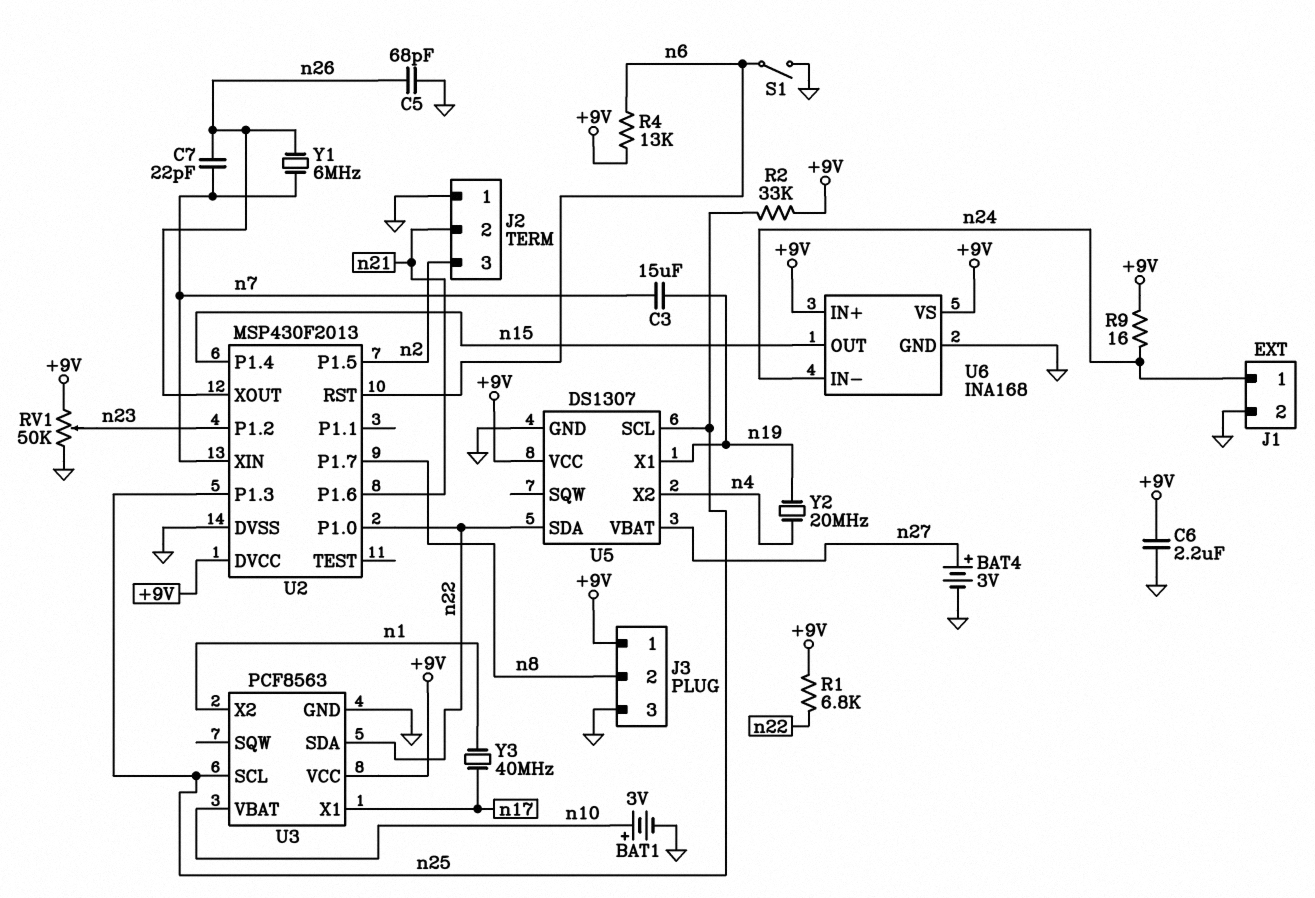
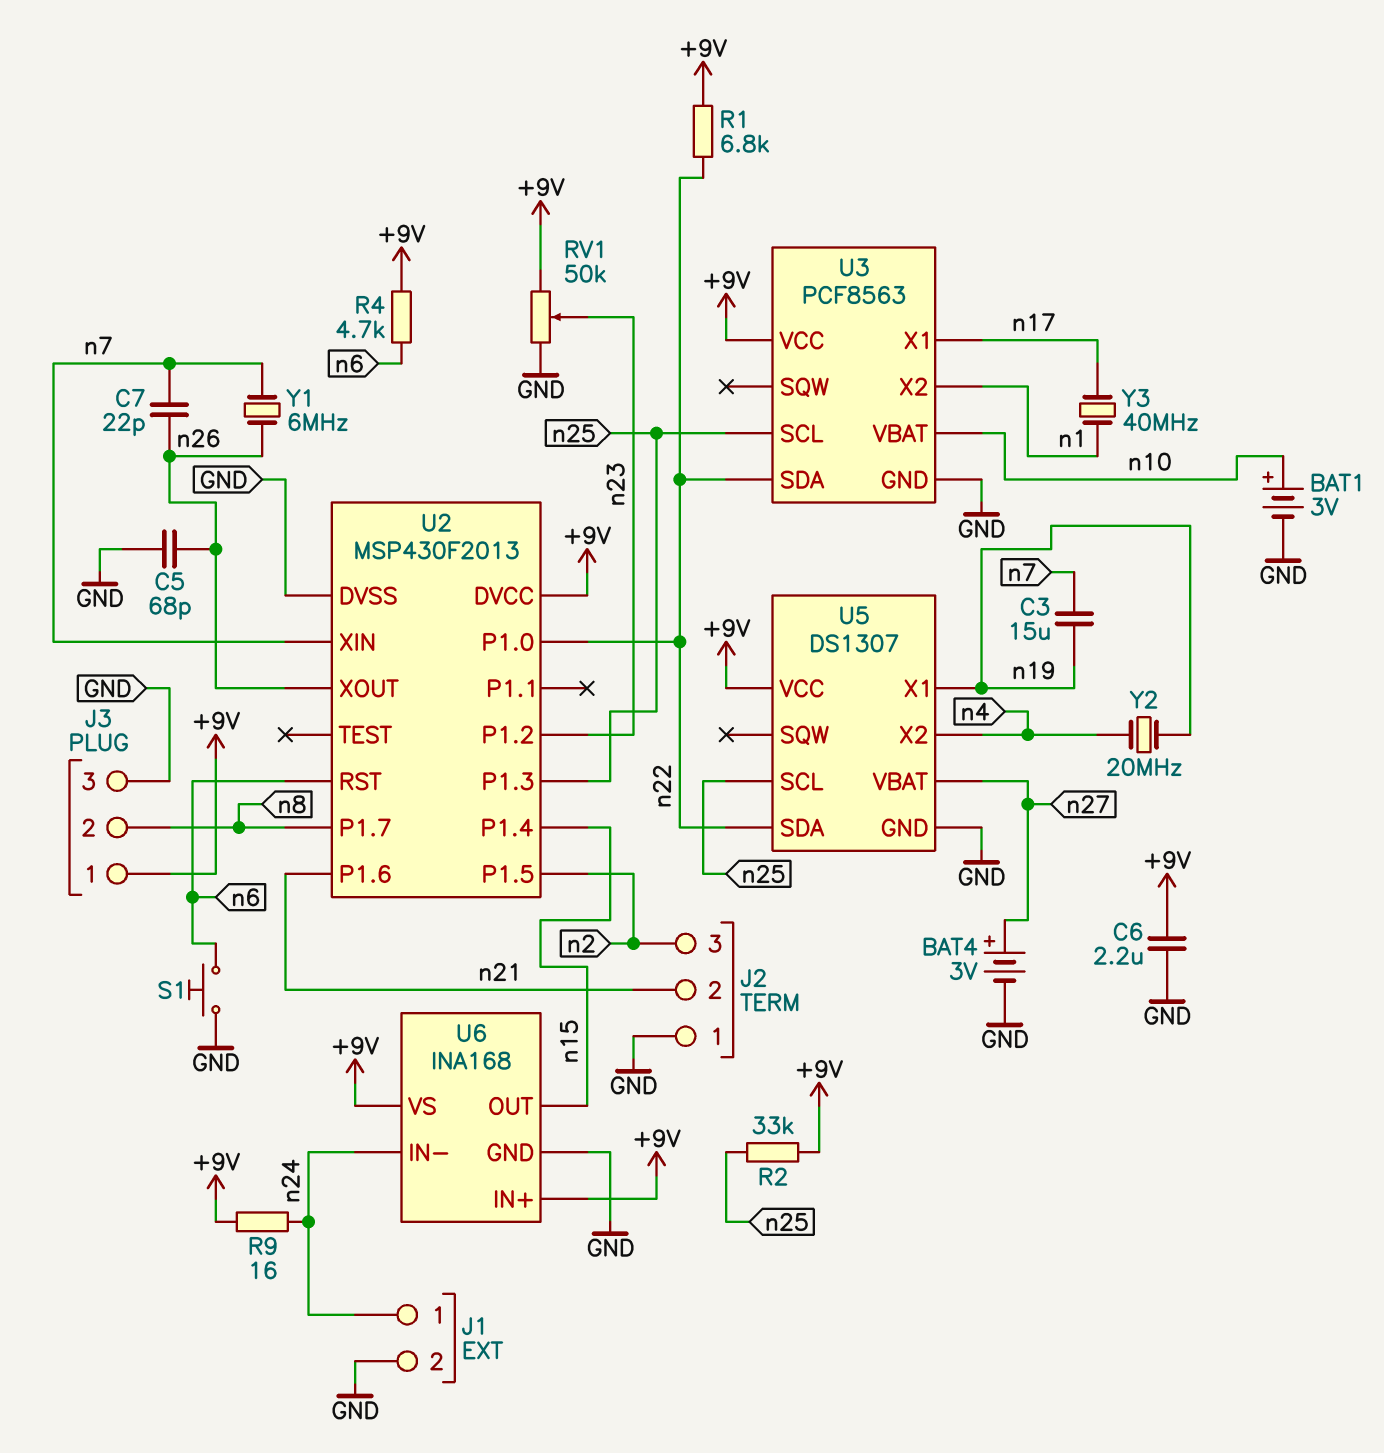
R4: 13k (+9V, n6) -> 4.7k (+9V, n6)
S1: switch (GND, n6) -> button (GND, n6)

